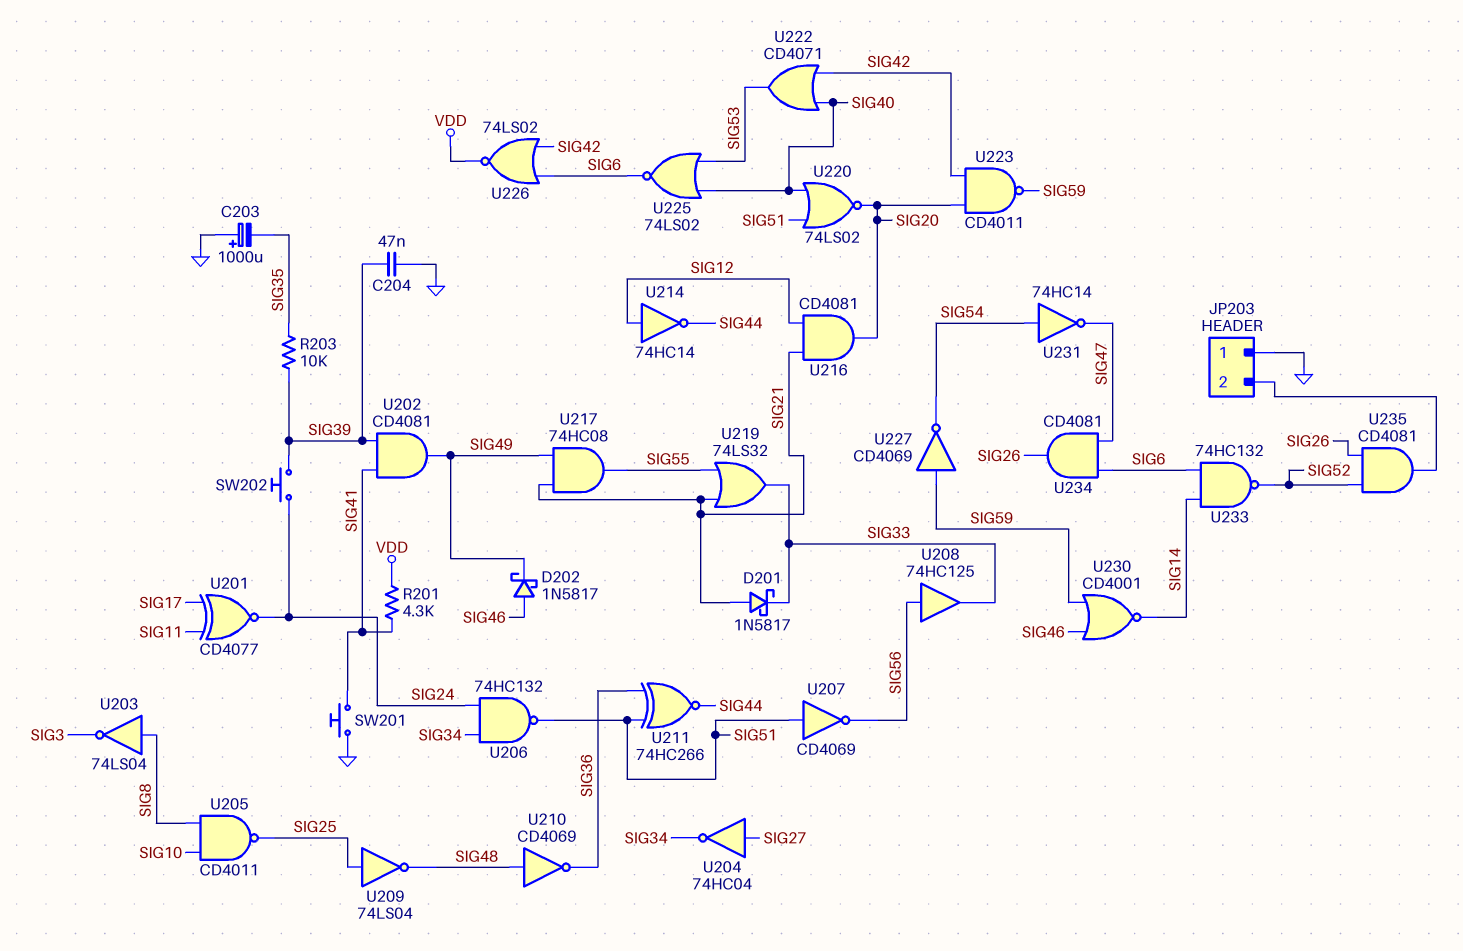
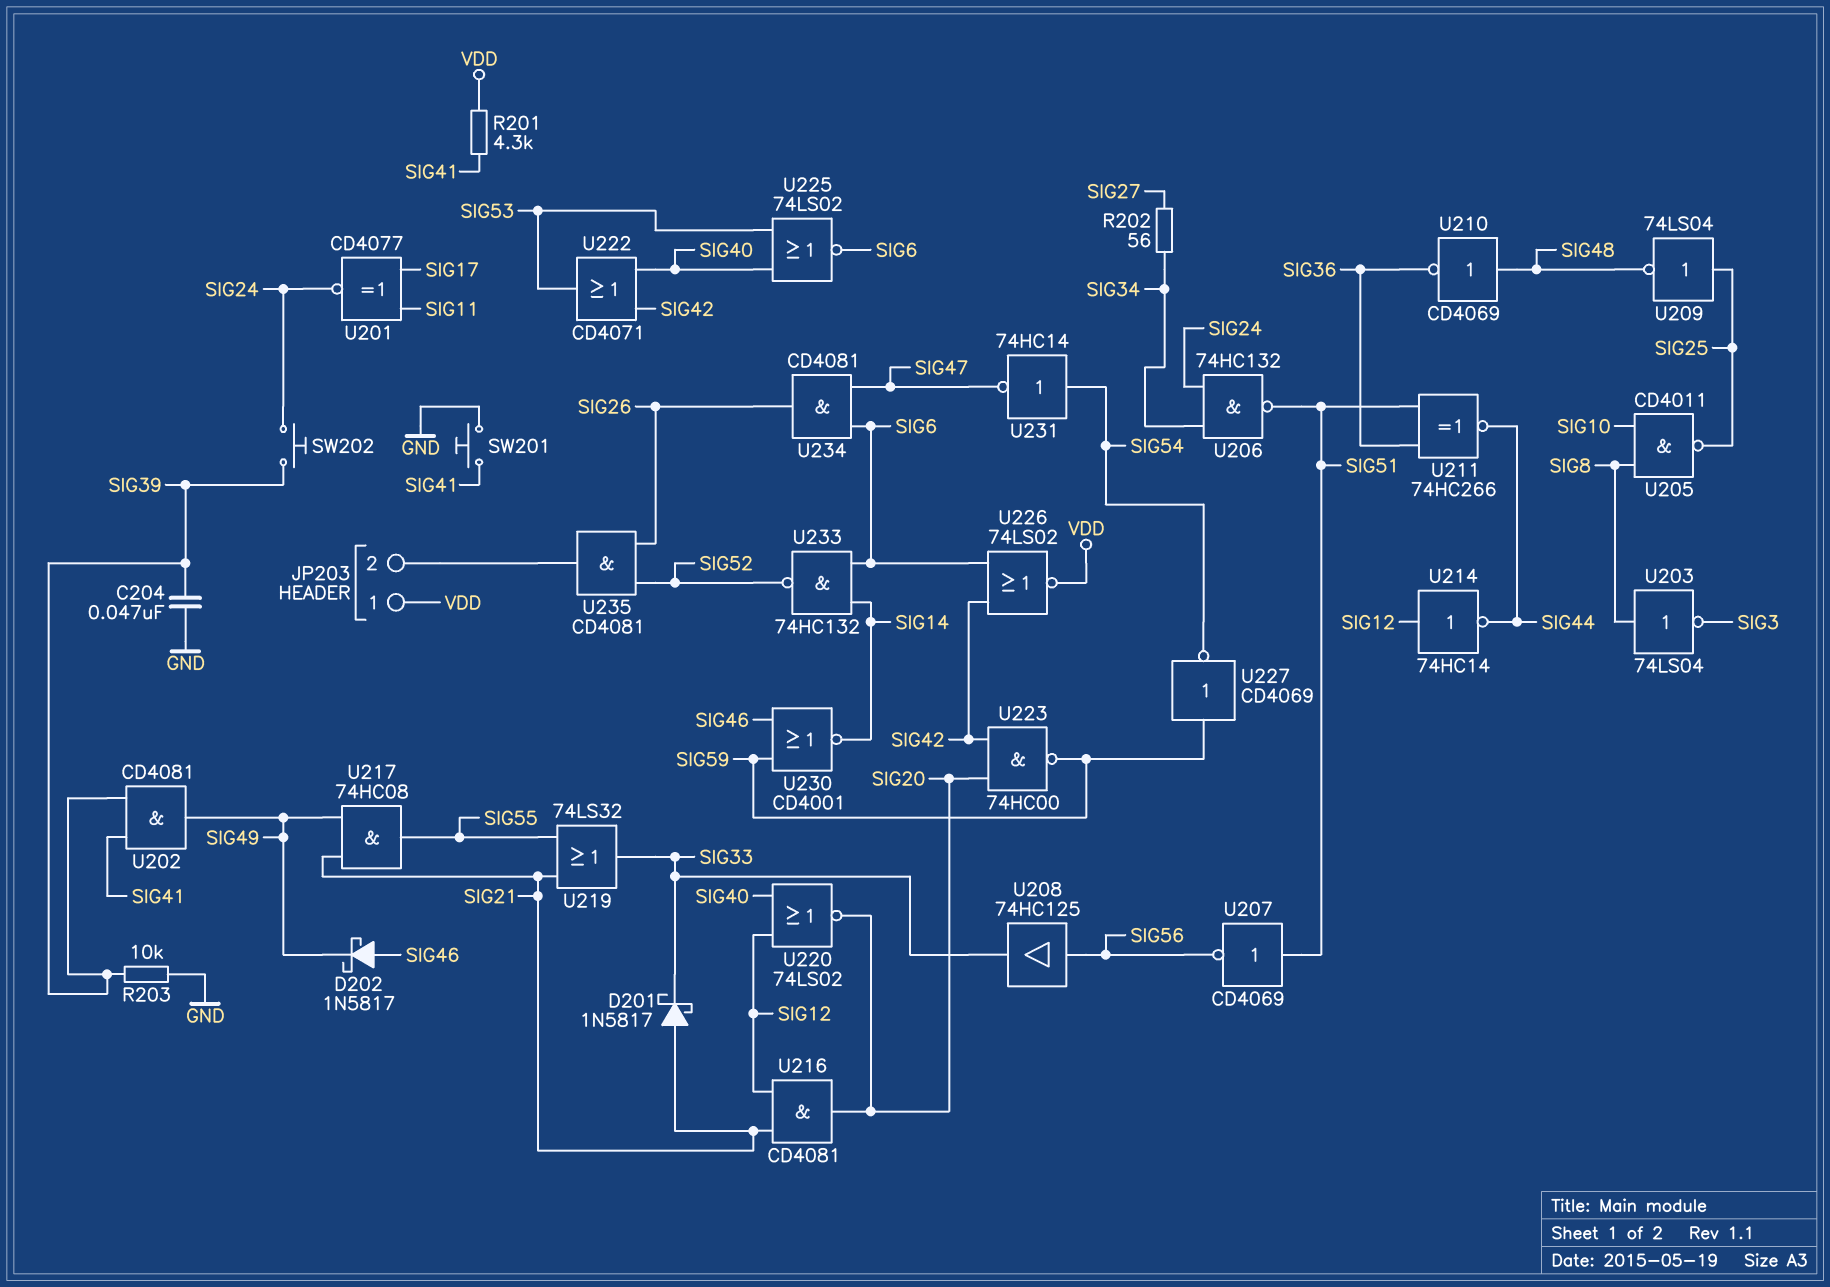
C203: 1000uF (plus GND, minus SIG35) -> none
JP203 pin 1: GND -> VDD
R202: none -> 56 (SIG27, SIG34)
R203: 10k (SIG35, SIG39) -> 10k (GND, SIG39)
U204: NOT 74HC04 (in SIG27, out SIG34) -> none
U220: NOR 74LS02 (in SIG40, in SIG51, out SIG20) -> NOR 74LS02 (in SIG12, in SIG40, out SIG20)
U223: NAND CD4011 (in SIG20, in SIG42, out SIG59) -> NAND 74HC00 (in SIG20, in SIG42, out SIG59)

